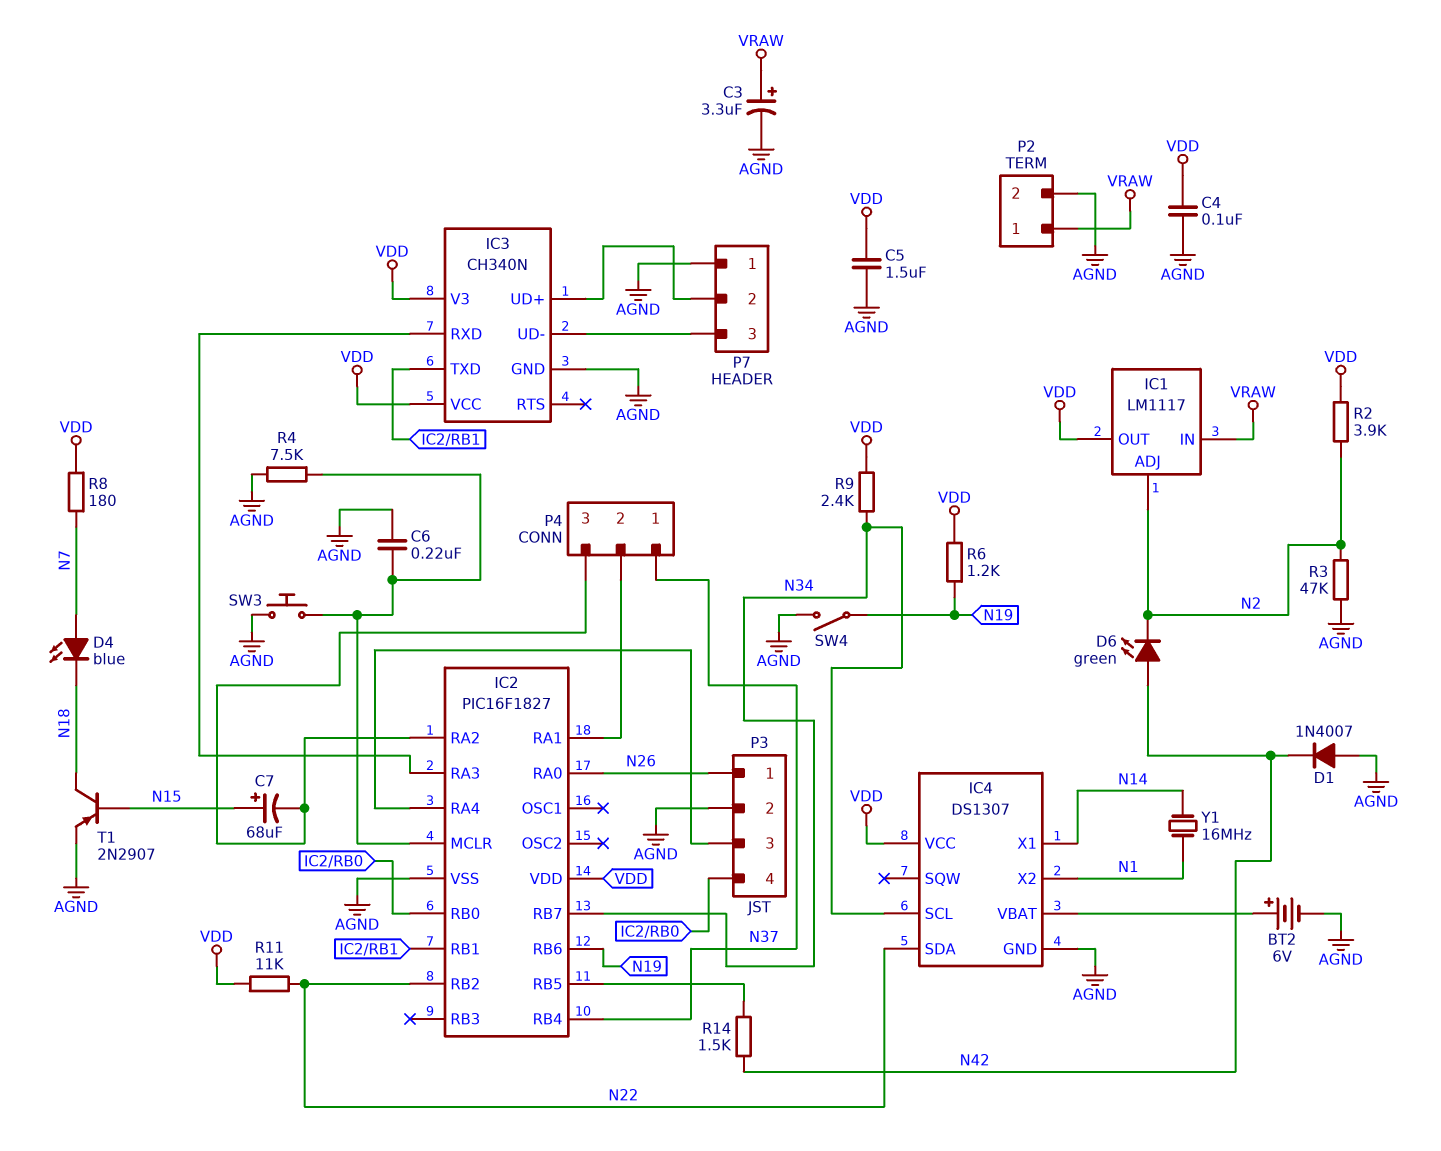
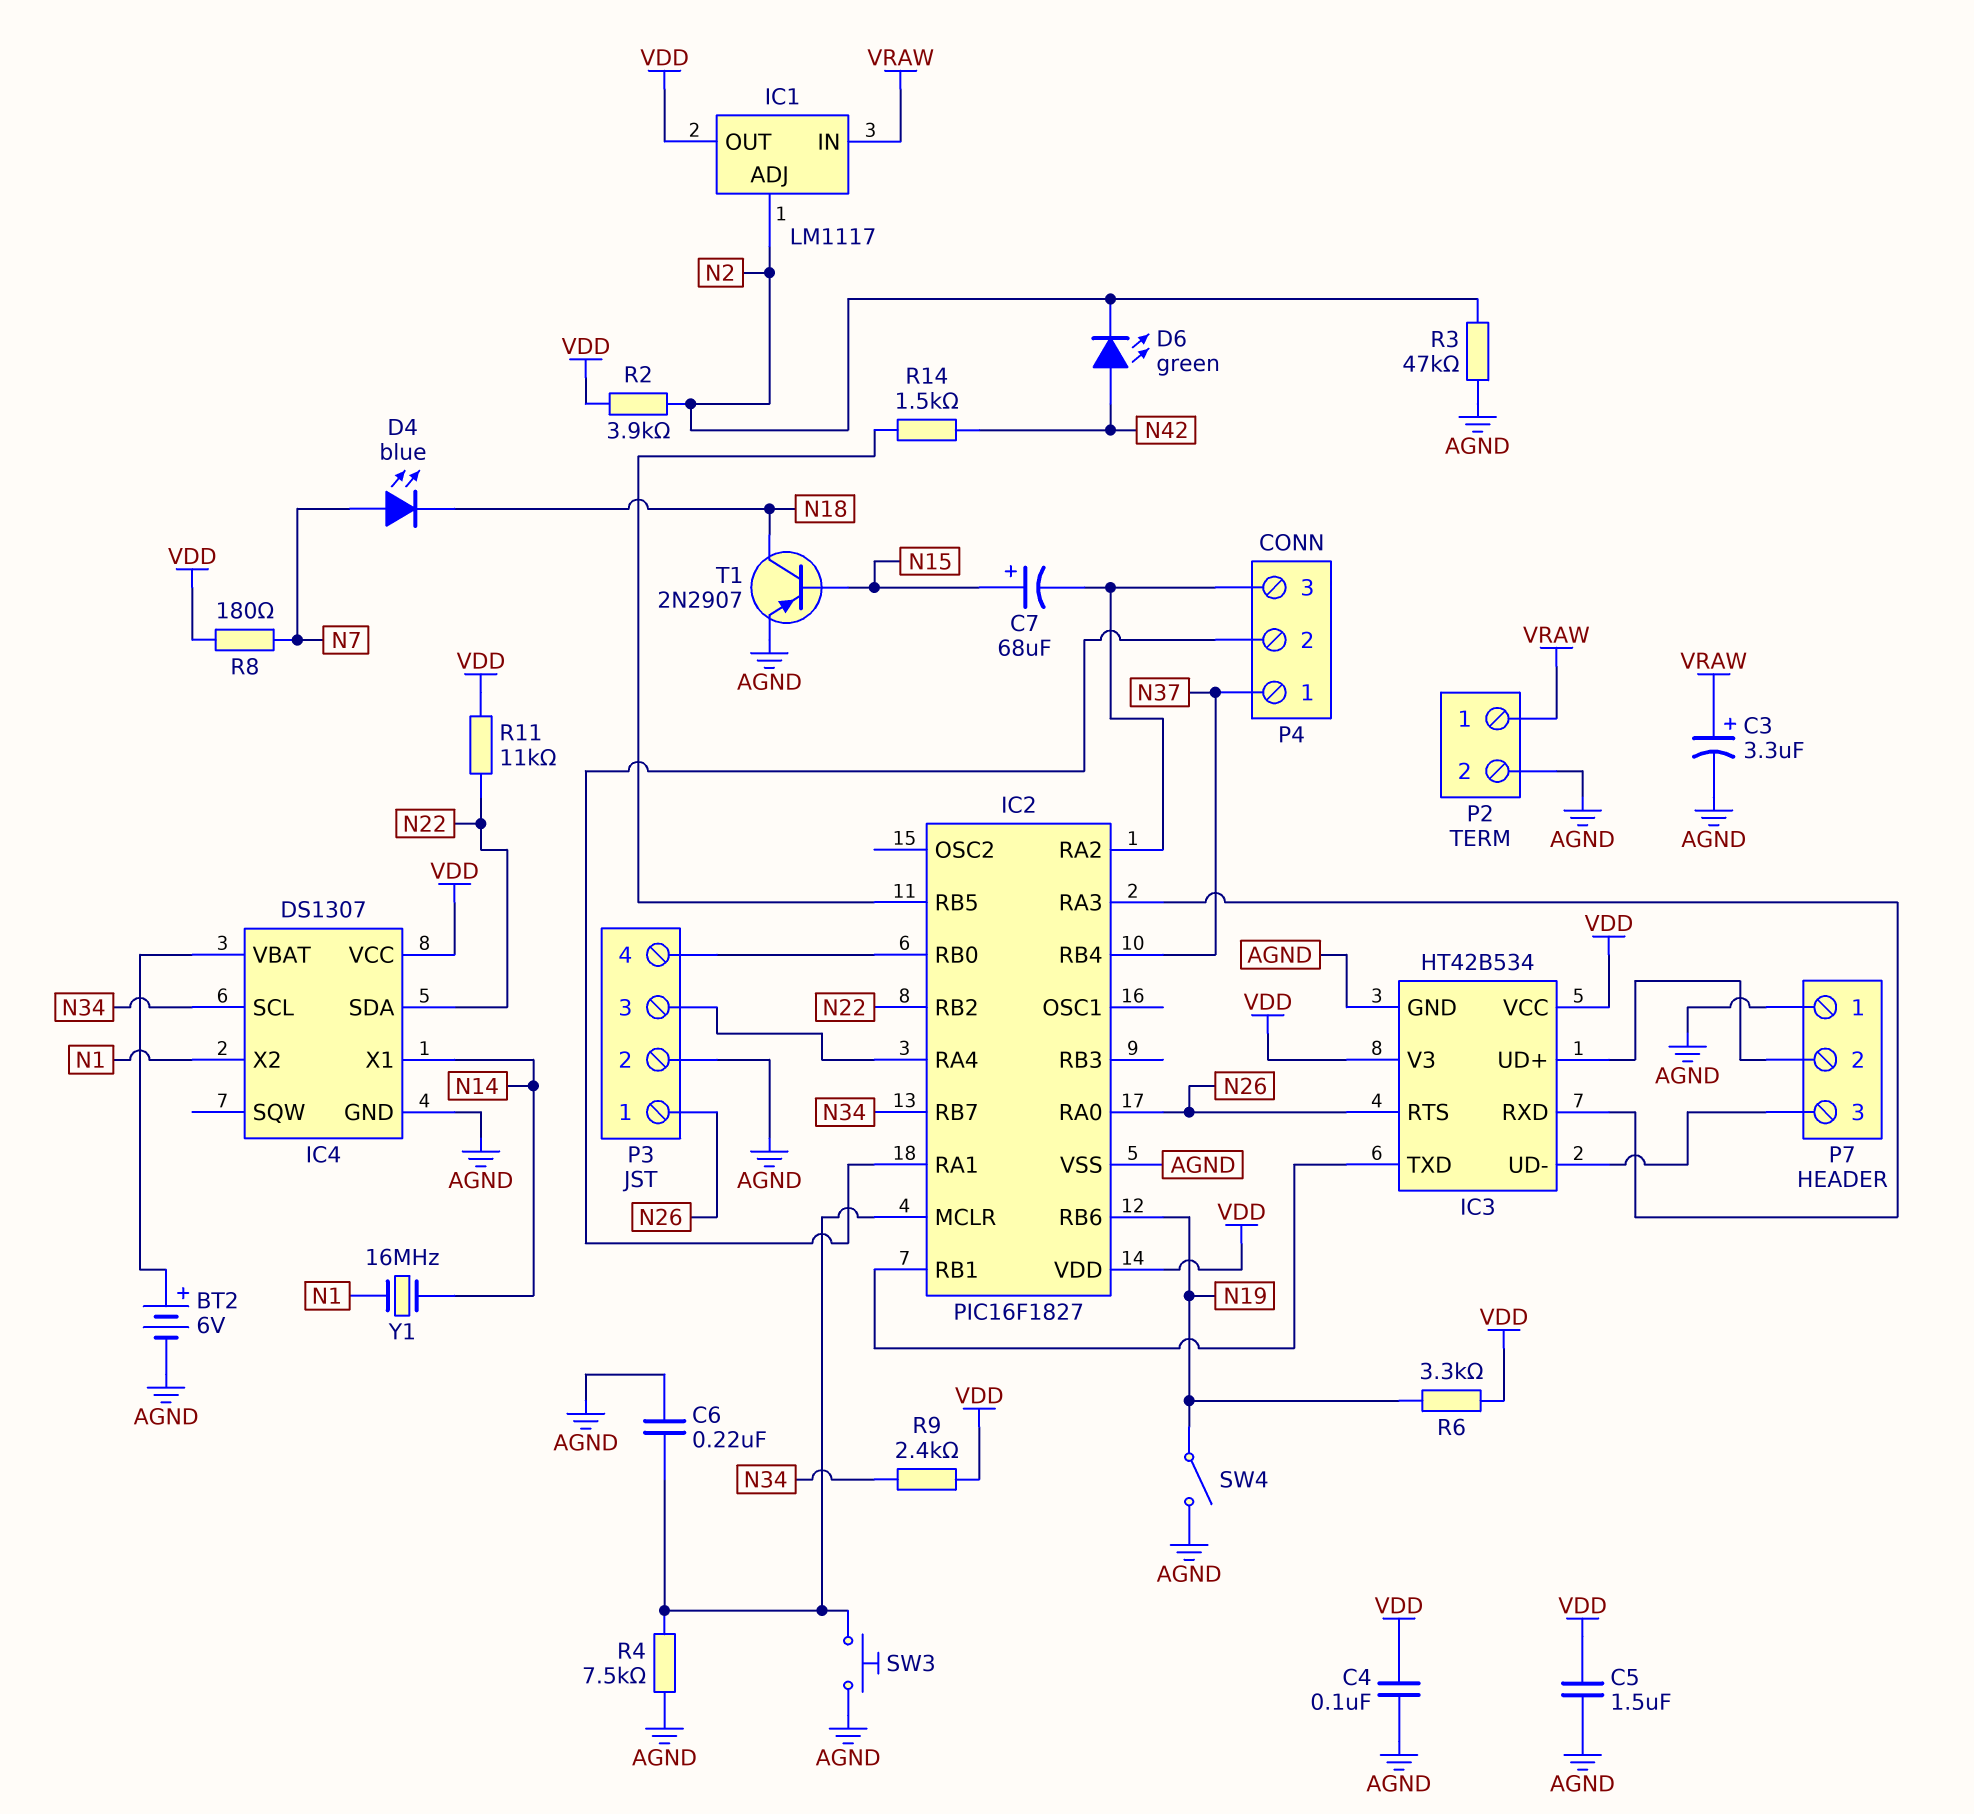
D1: diode 1N4007 (A AGND, K N42) -> none
IC3: CH340N -> HT42B534
IC3 pin RTS: none -> N26
R6: 1.2k (N19, VDD) -> 3.3k (N19, VDD)

